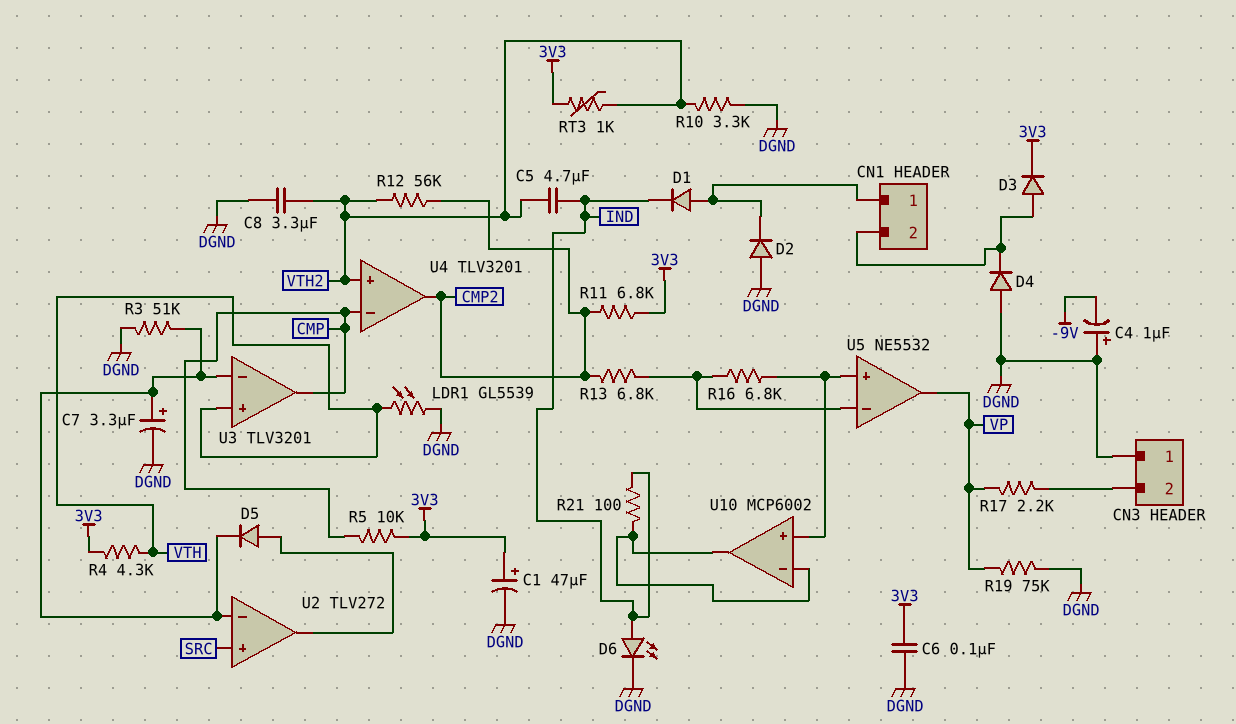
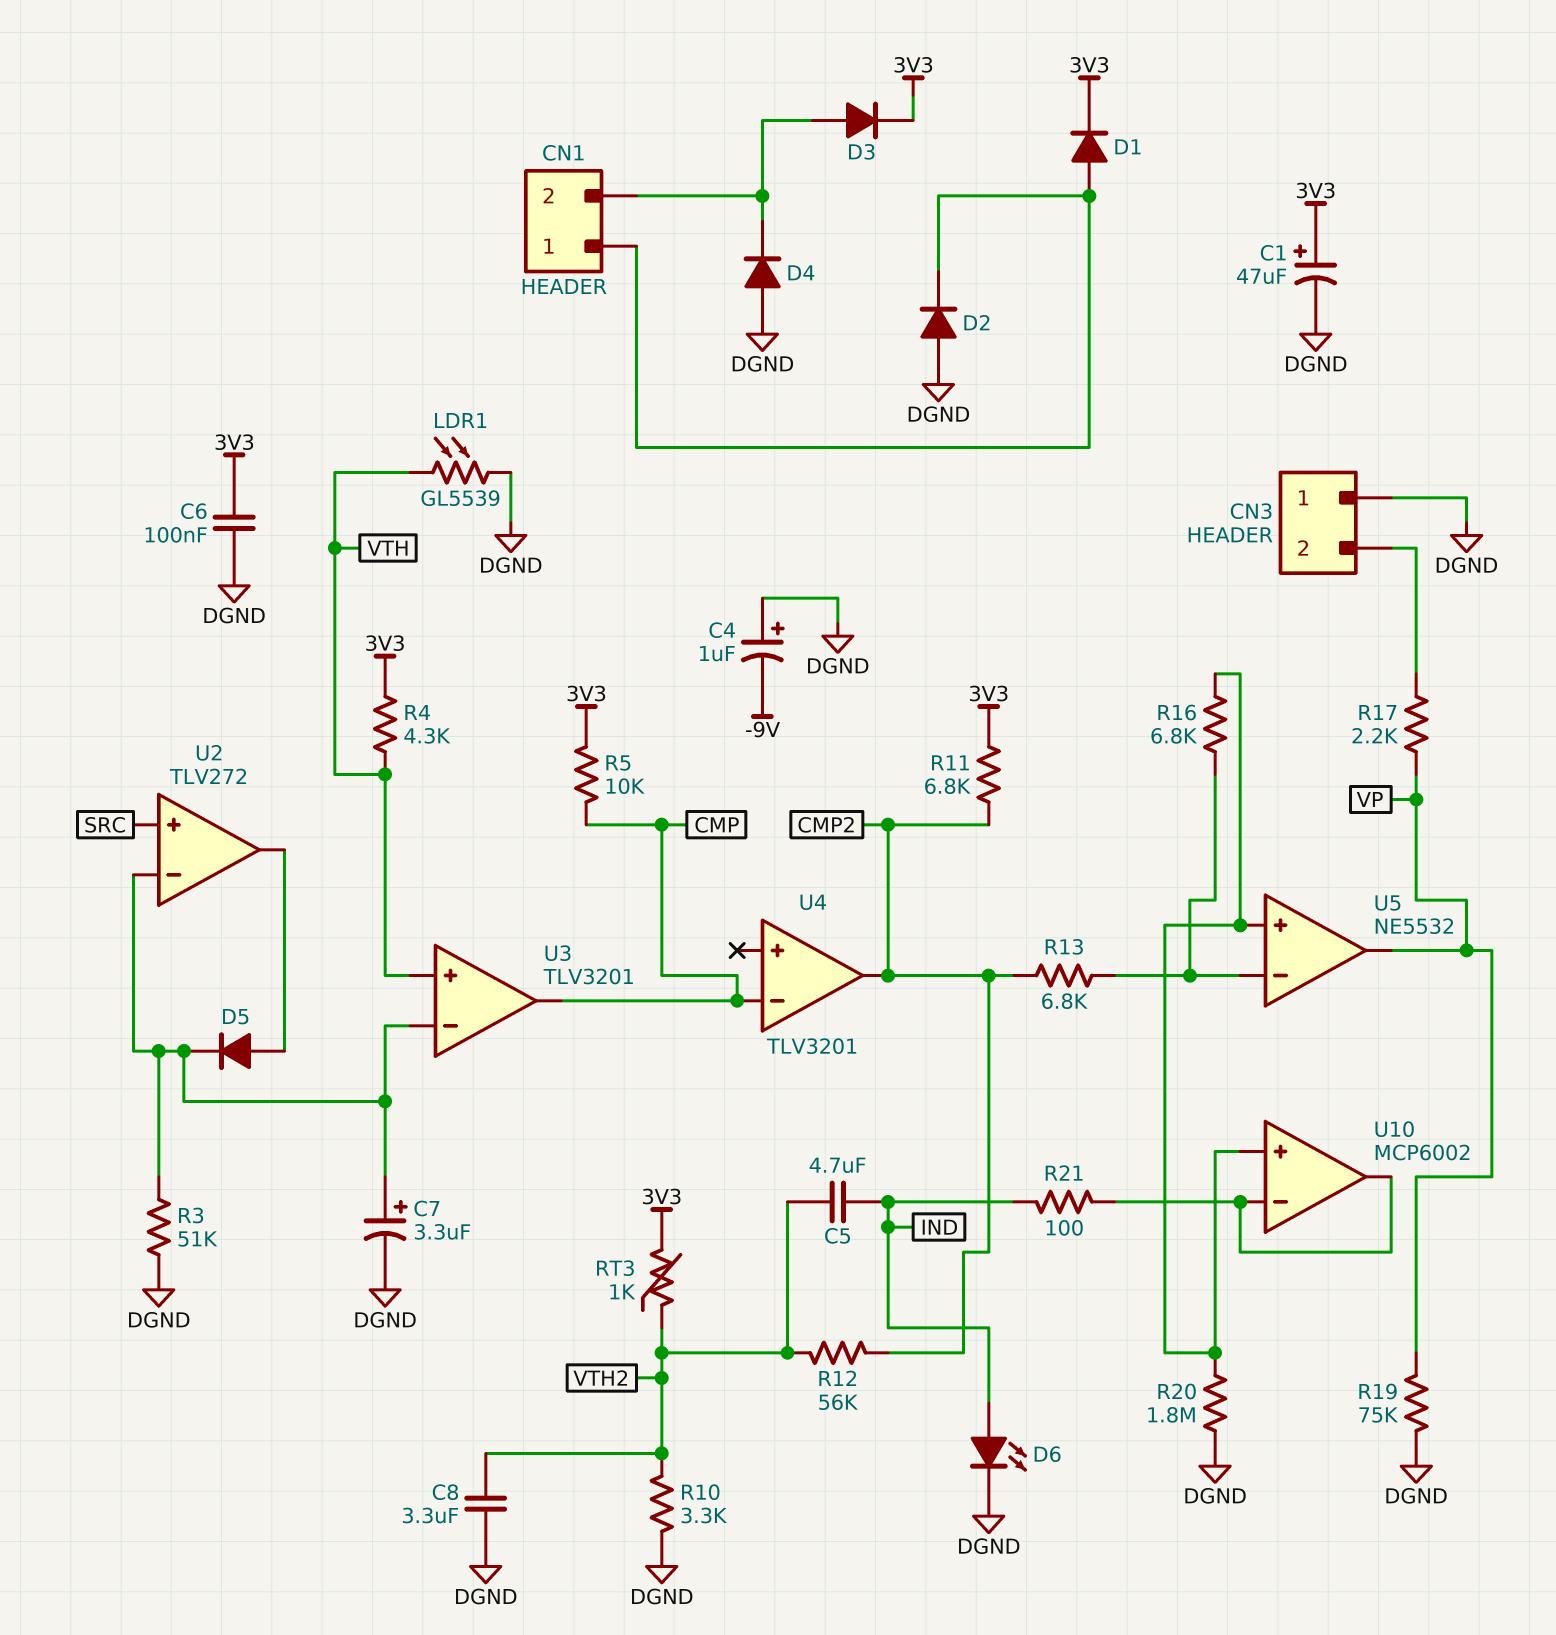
D1: diode (A CN1/1, K IND) -> diode (A CN1/1, K 3V3)
R20: none -> 1.8M (DGND, U5/in+)
U4 pin in+: VTH2 -> none

